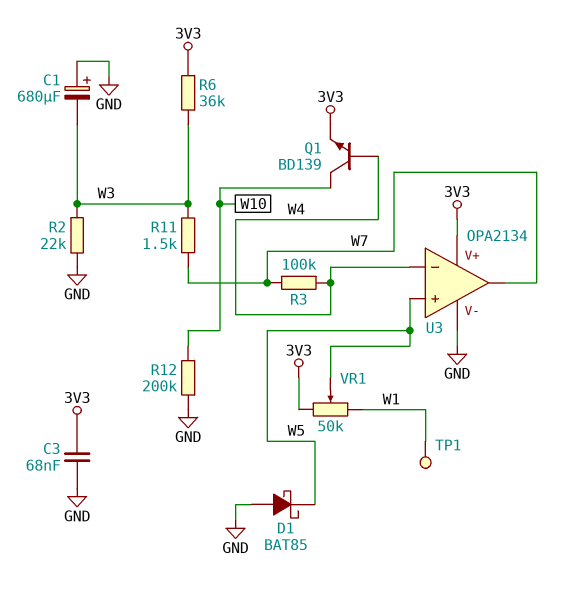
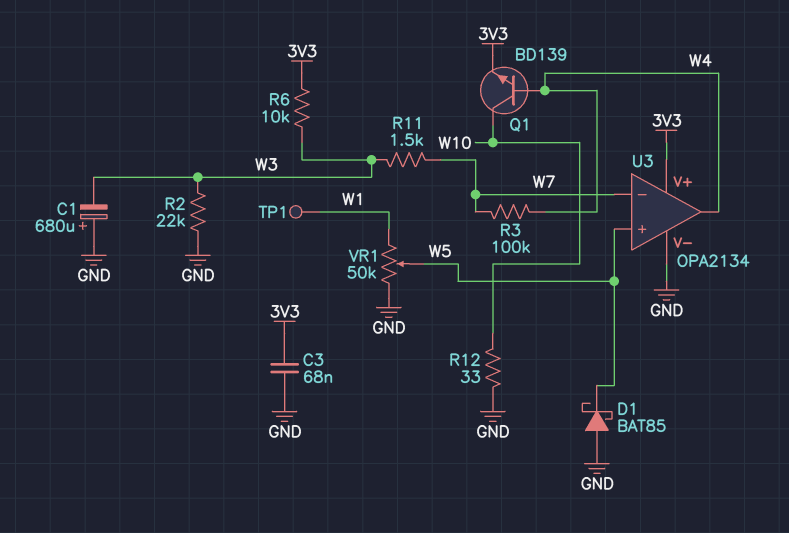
R6: 36k (3V3, W3) -> 10k (3V3, W3)
R12: 200k (GND, W10) -> 33 (GND, W10)
U3 pin in-: W4 -> W7
U3 pin out: W7 -> W4
VR1: 50k (3V3, W1, wiper W5) -> 50k (GND, W1, wiper W5)

